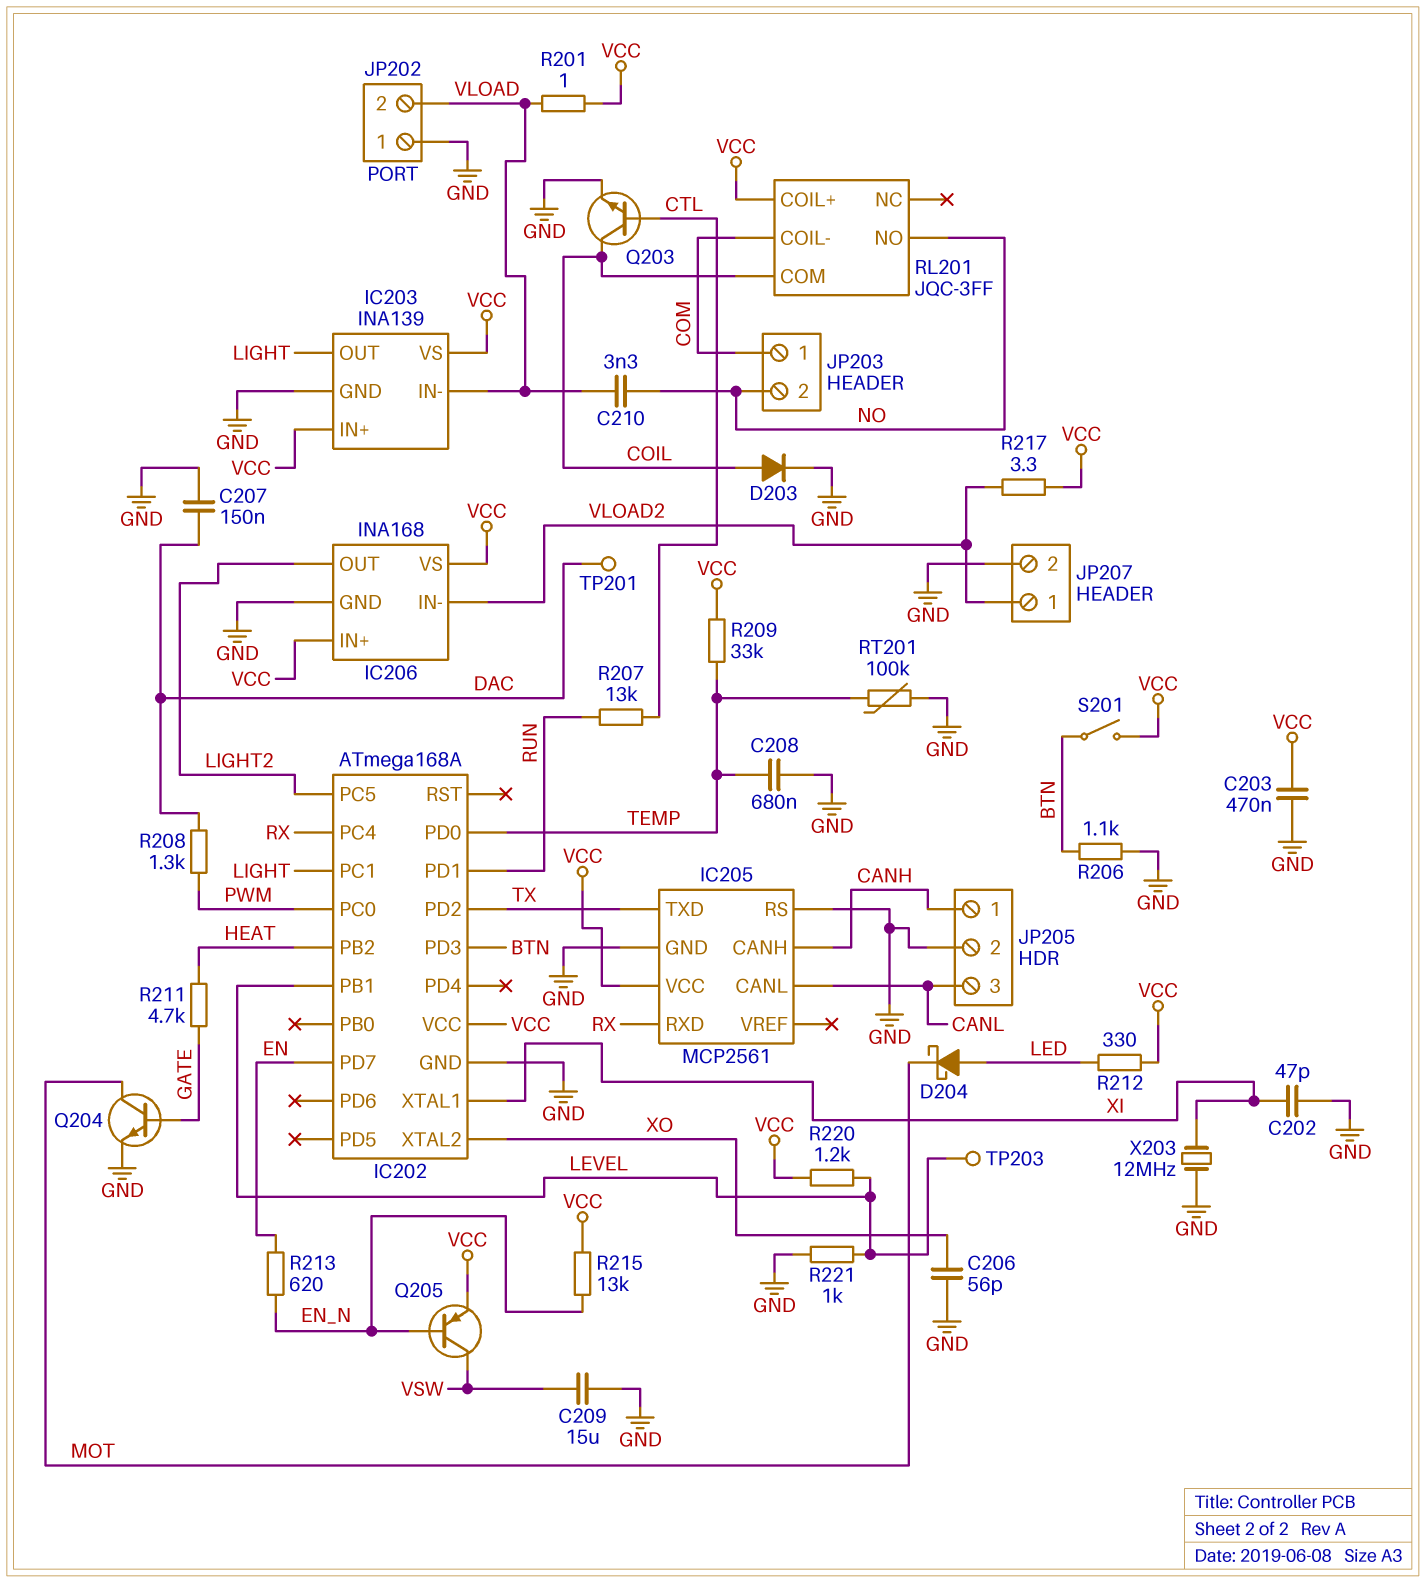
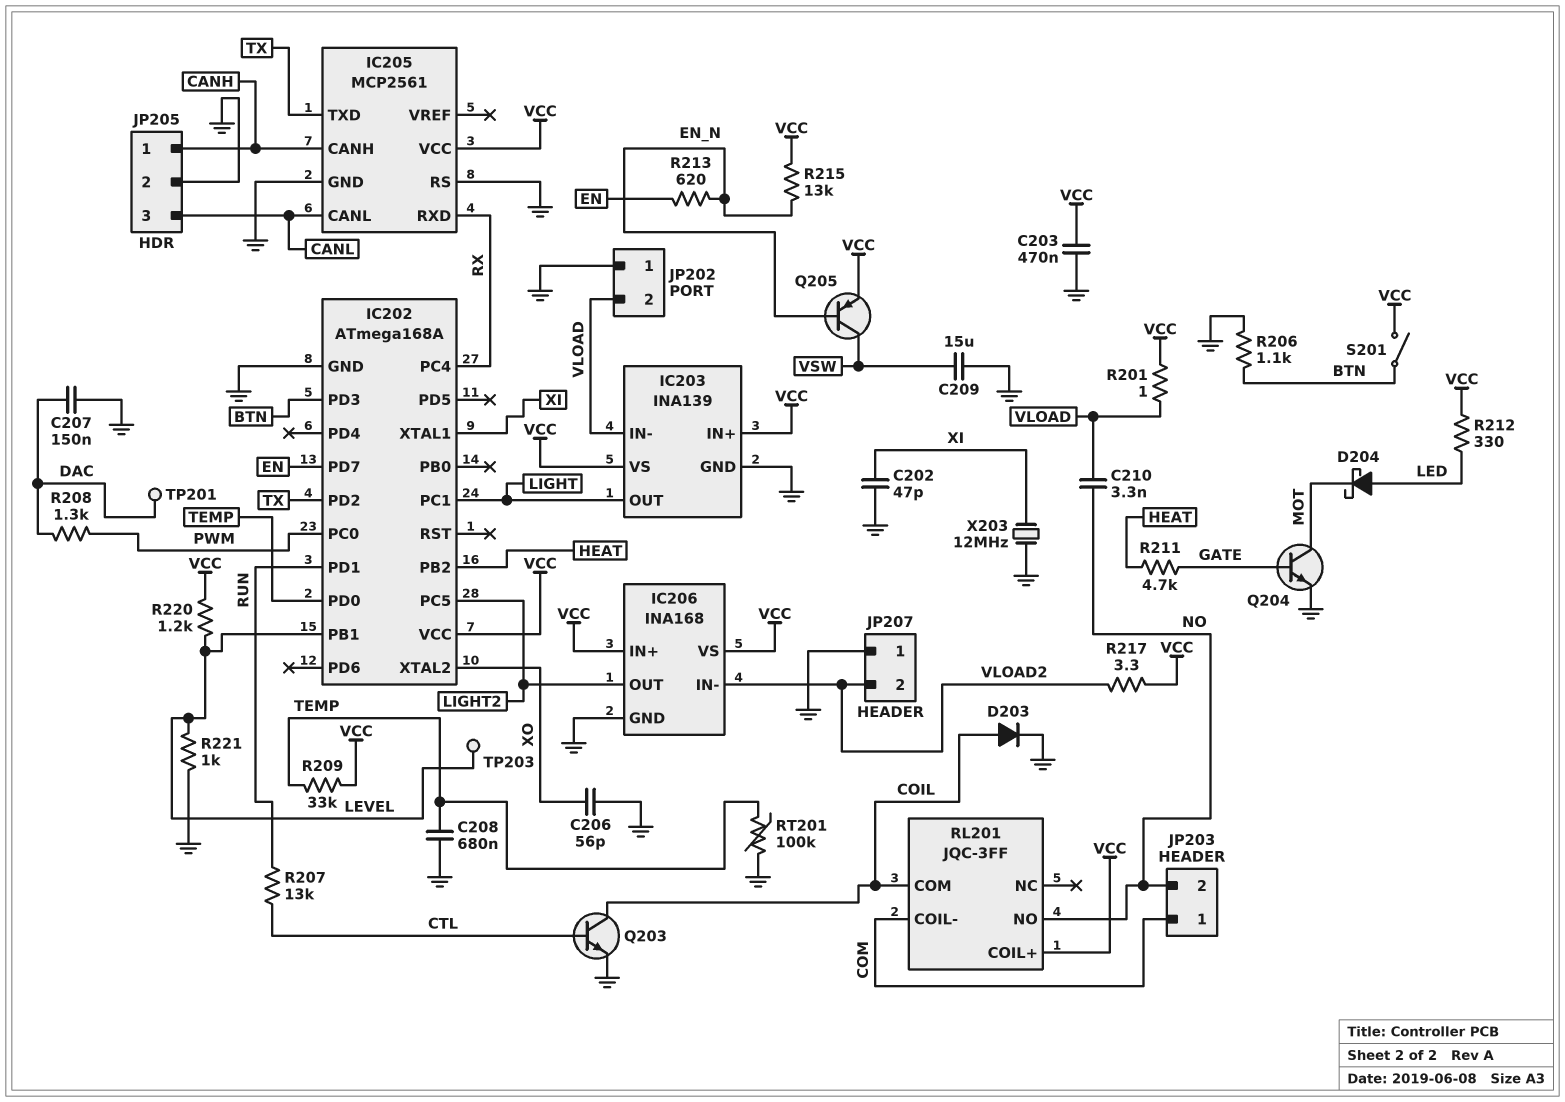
JP207 pin 1: VLOAD2 -> GND
JP207 pin 2: GND -> VLOAD2

